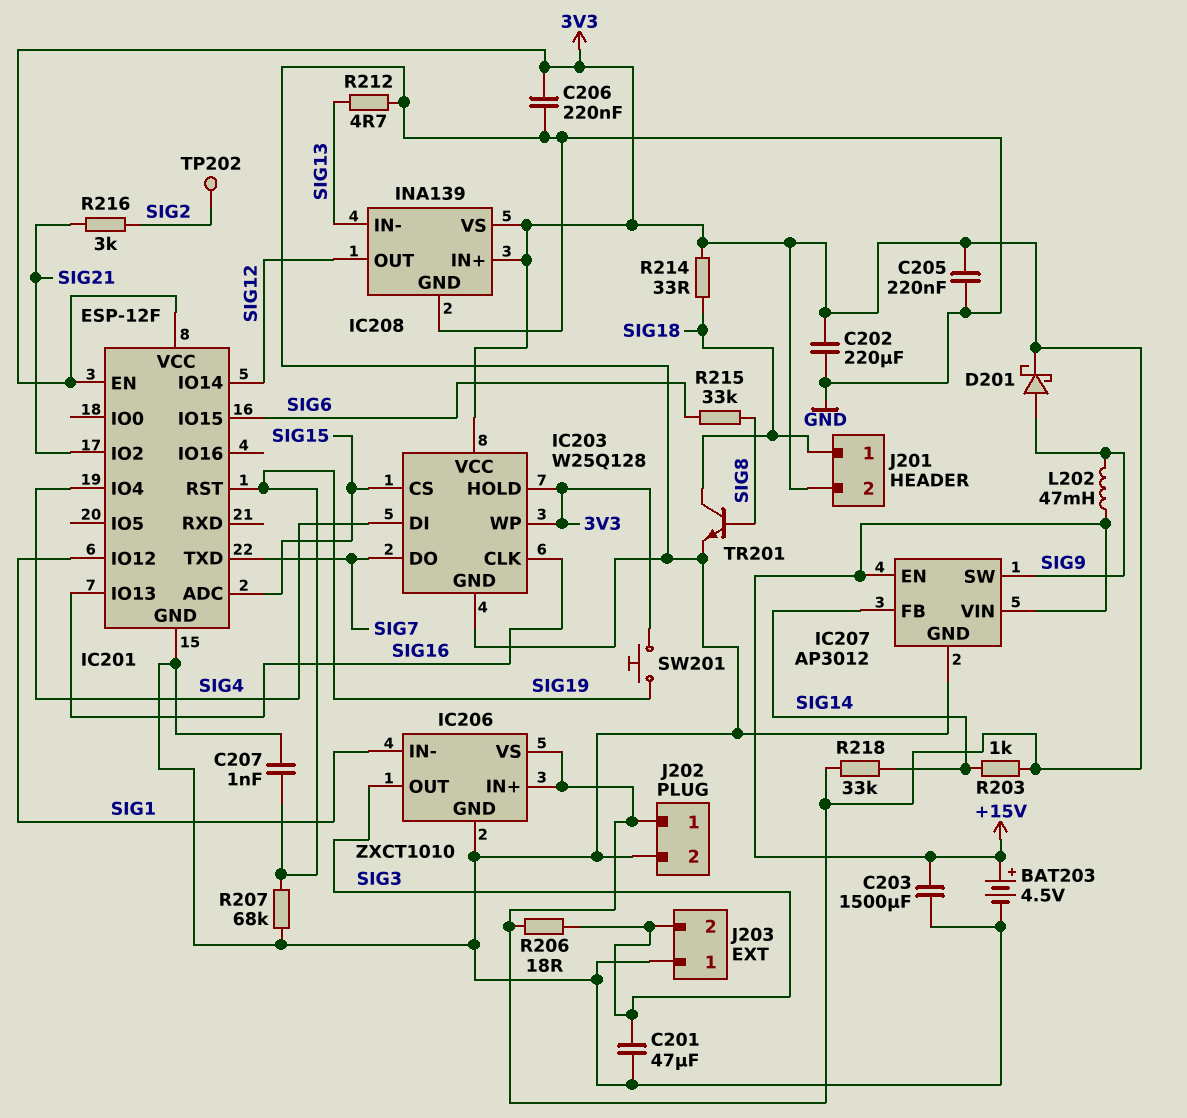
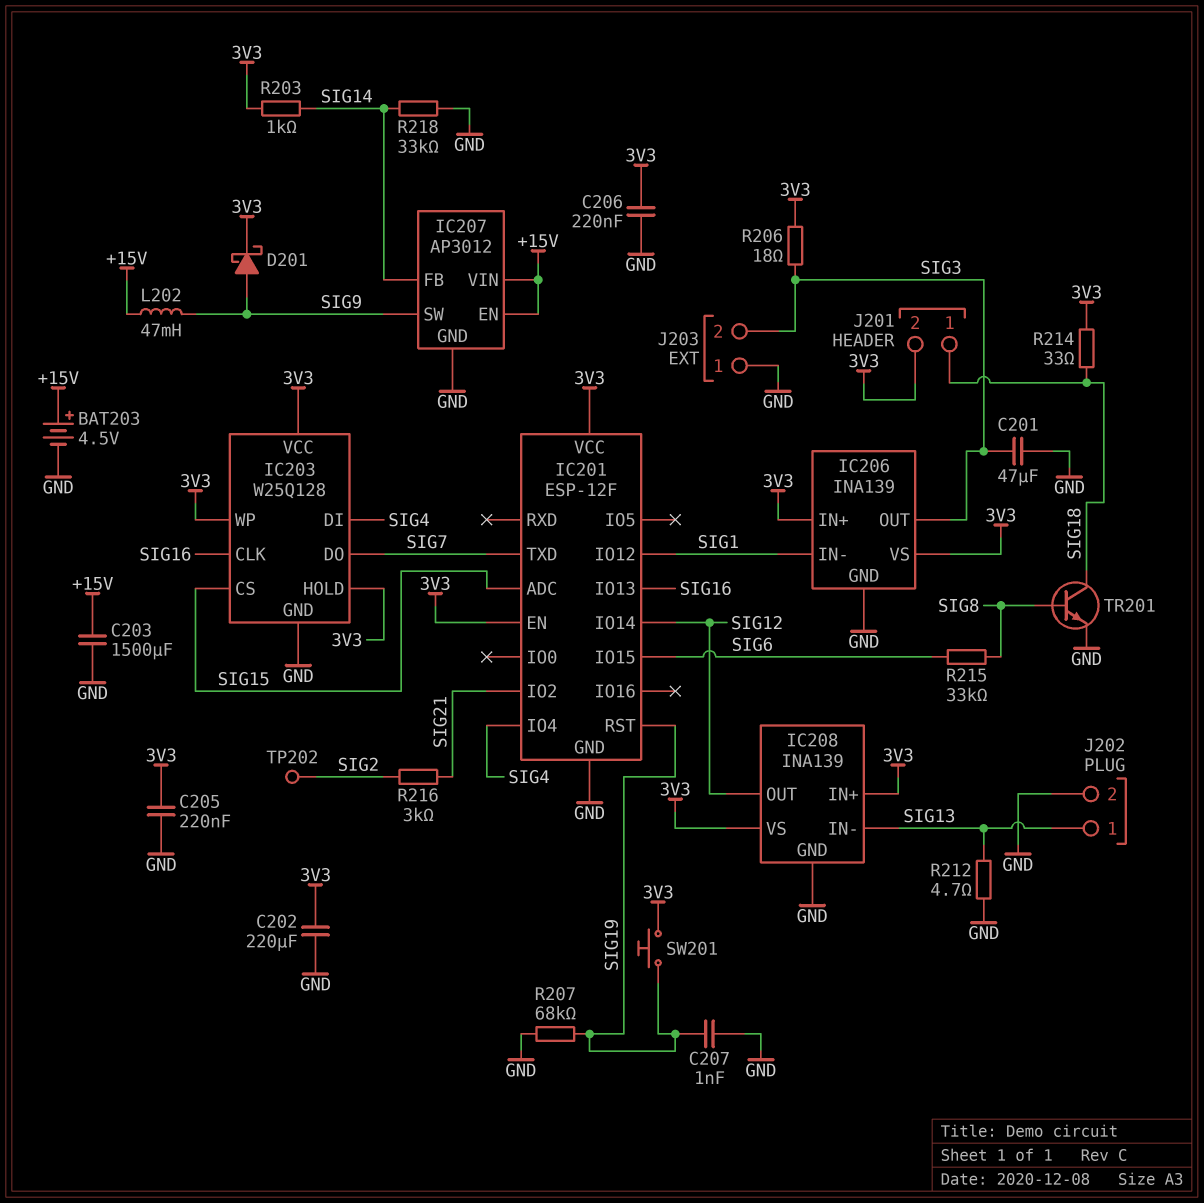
IC206: ZXCT1010 -> INA139
J202 pin 1: 3V3 -> SIG13
R218: 33k (3V3, SIG14) -> 33k (GND, SIG14)

